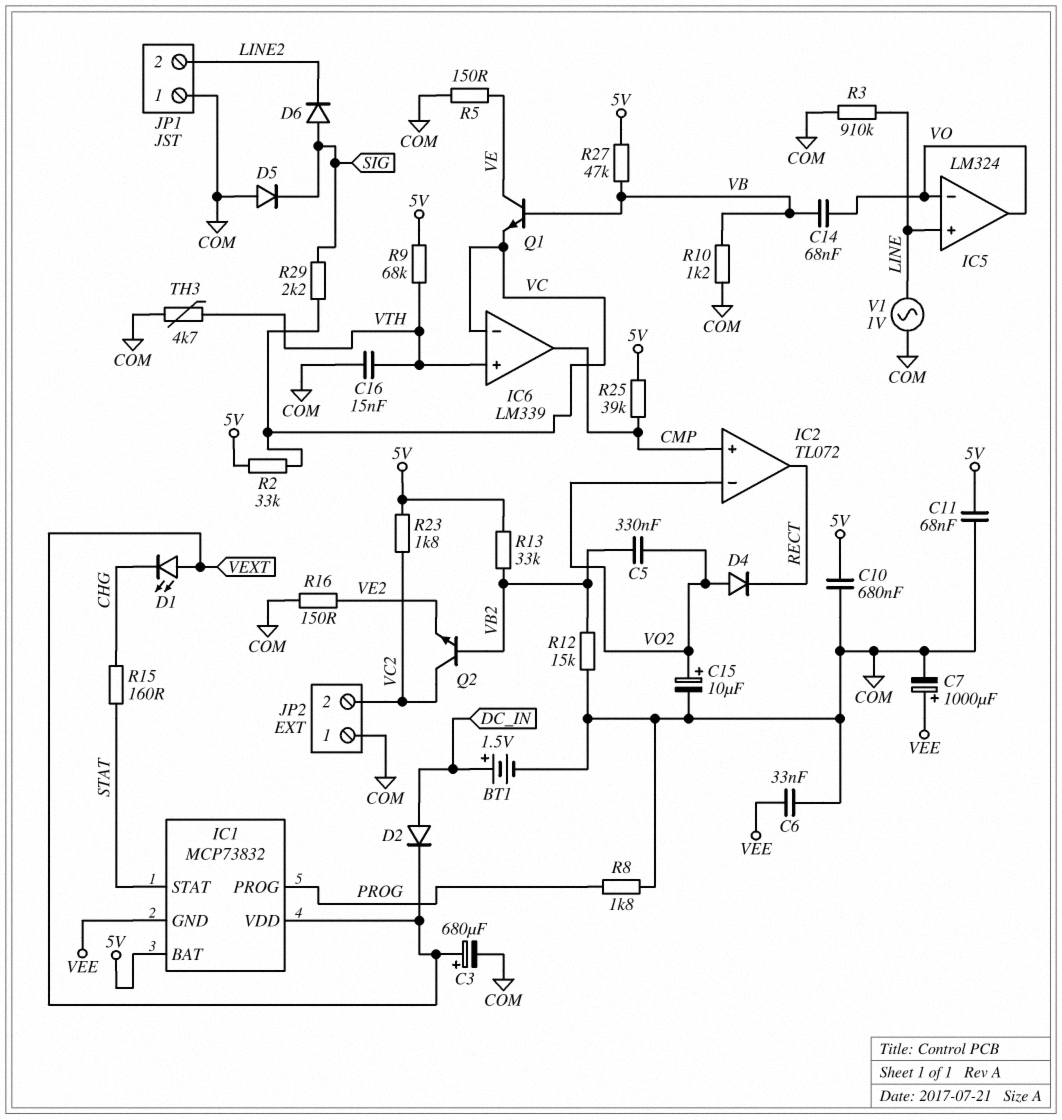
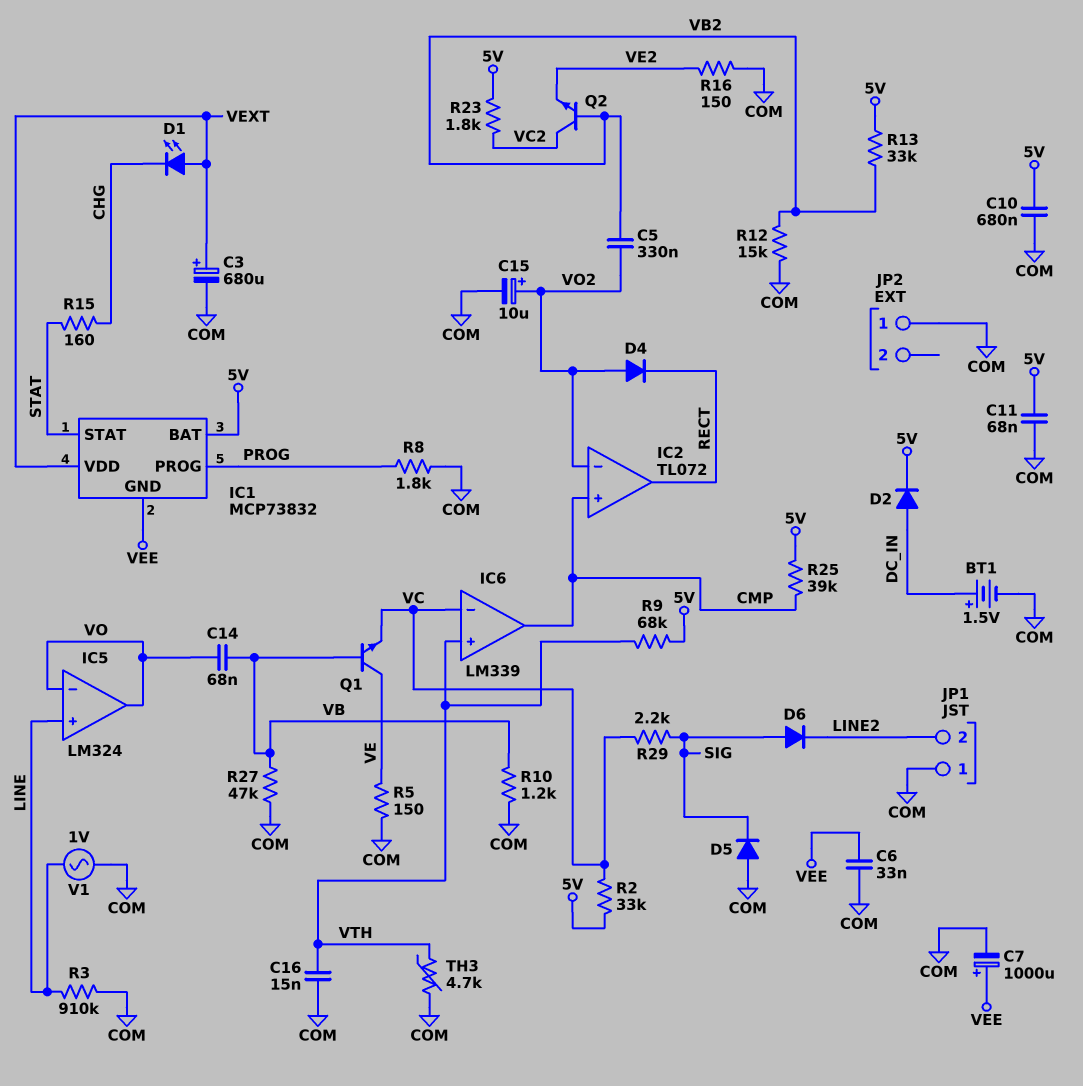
D2: diode (A DC_IN, K VEXT) -> diode (A DC_IN, K 5V)
JP2 pin 2: VC2 -> none
R27: 47k (5V, VB) -> 47k (COM, VB)

